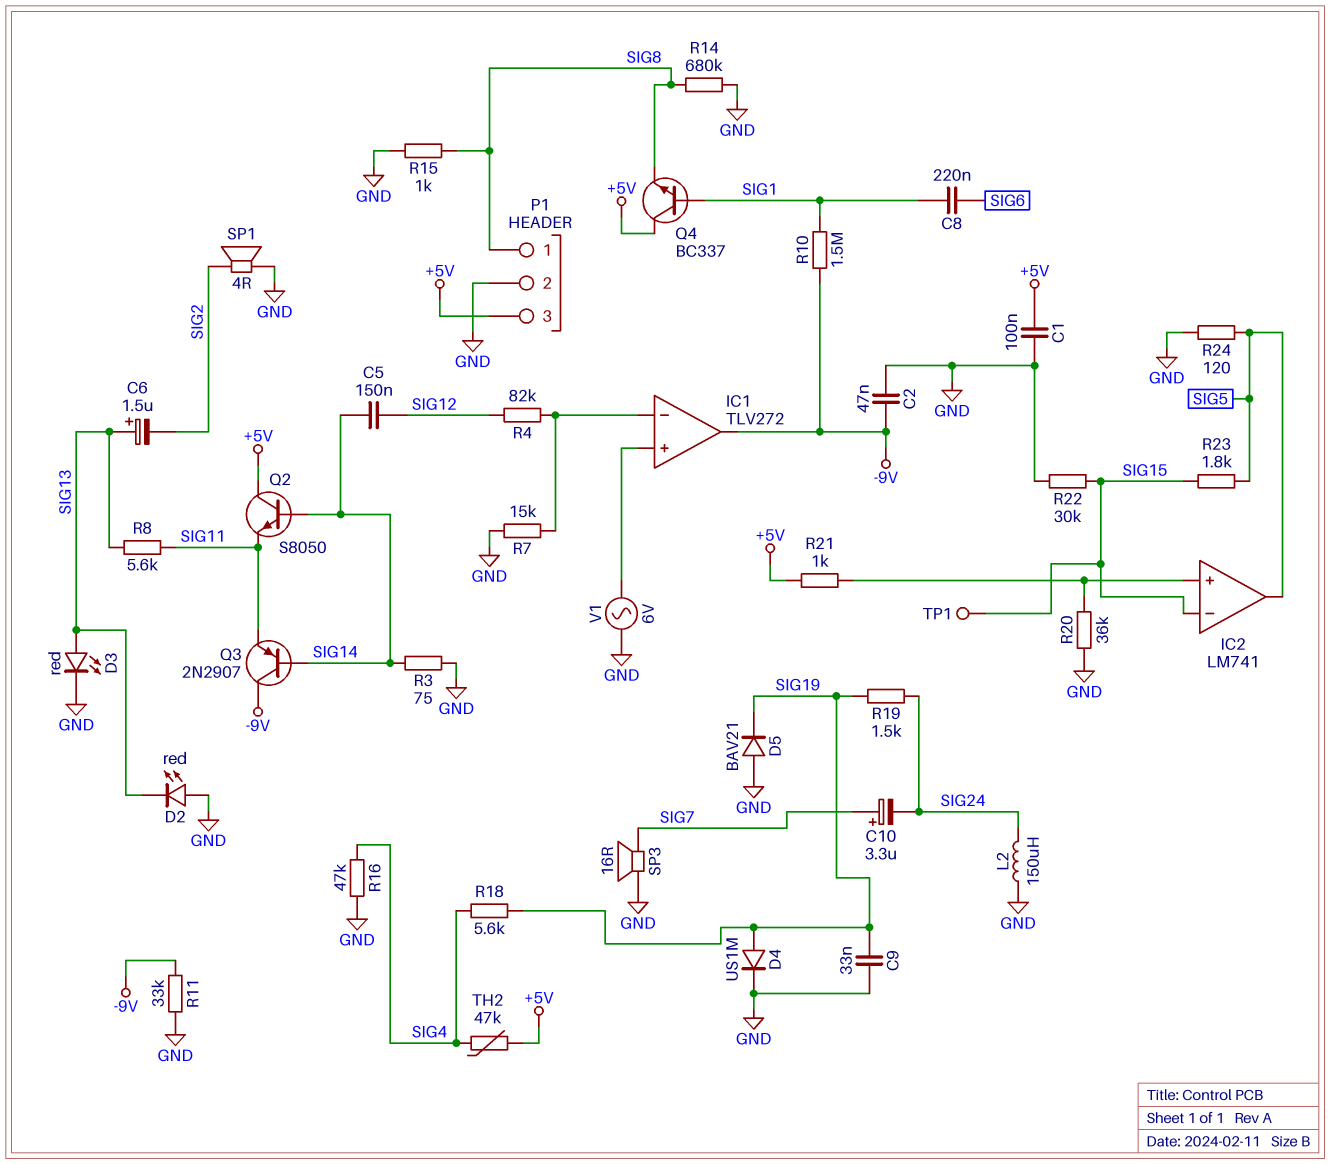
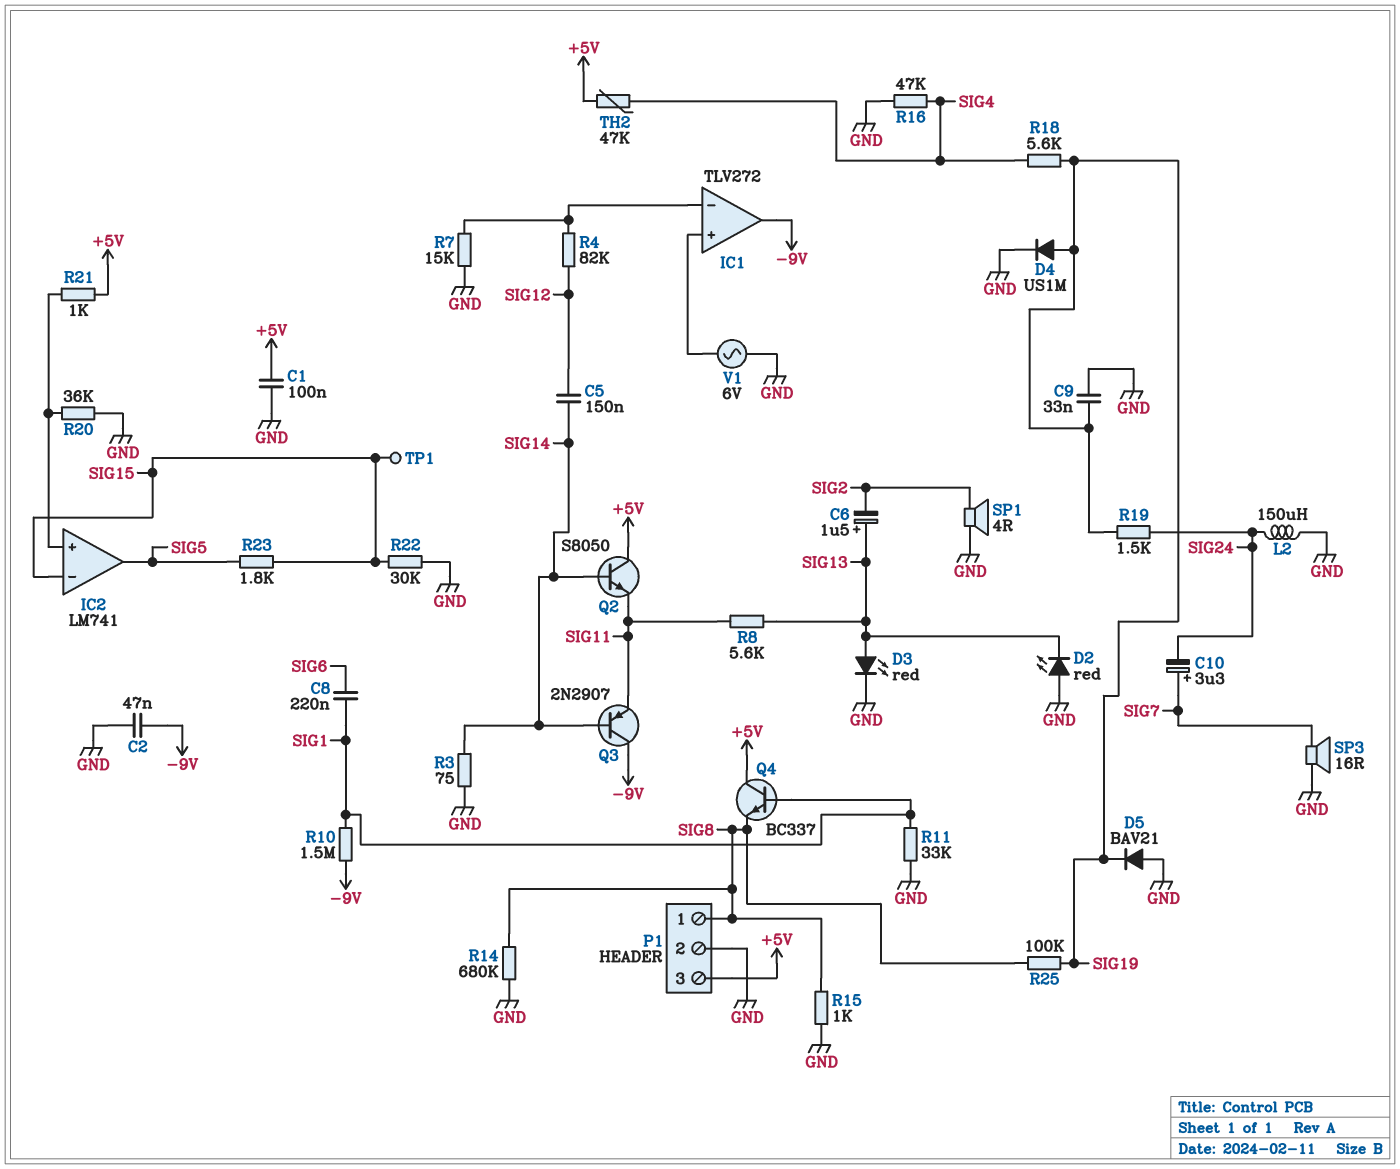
R11: 33k (-9V, GND) -> 33k (GND, SIG1)
R24: 120 (GND, SIG5) -> none
R25: none -> 100k (SIG8, SIG19)

